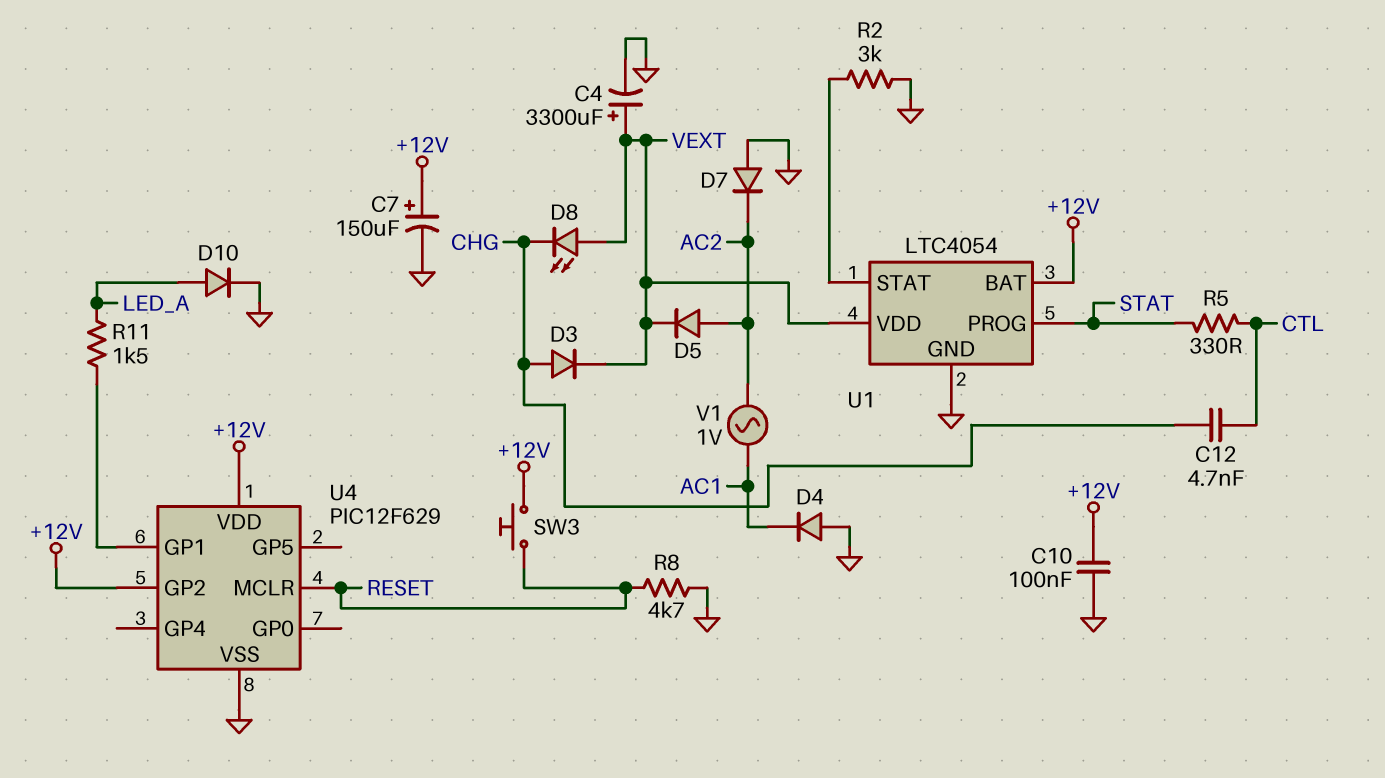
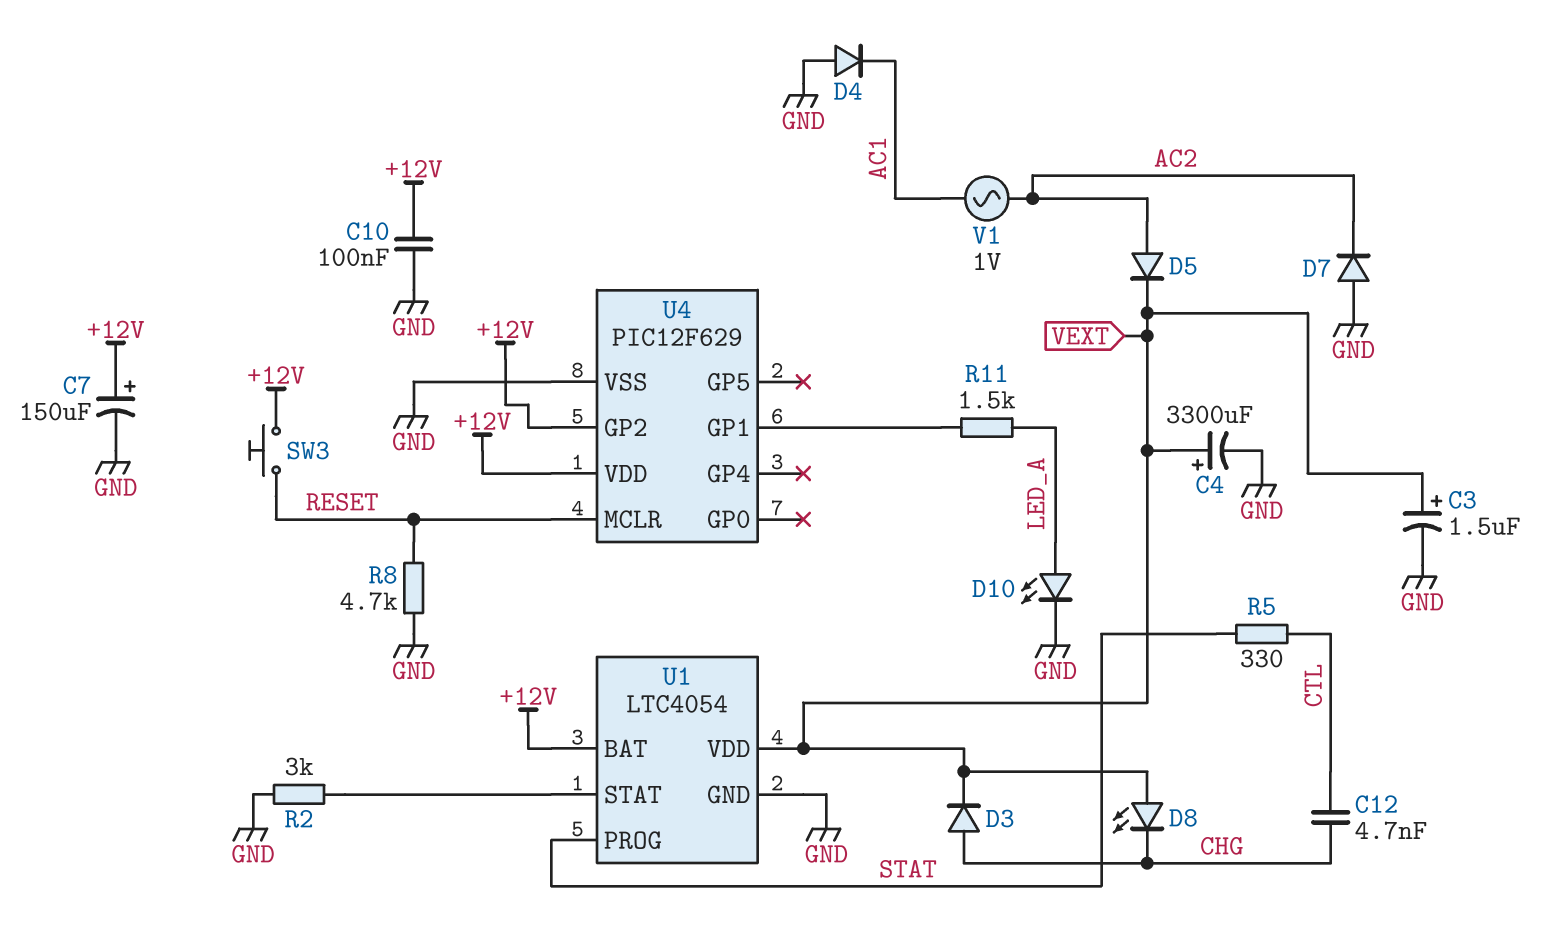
C3: none -> 1.5uF (plus VEXT, minus GND)
D10: diode (A LED_A, K GND) -> LED (A LED_A, K GND)

